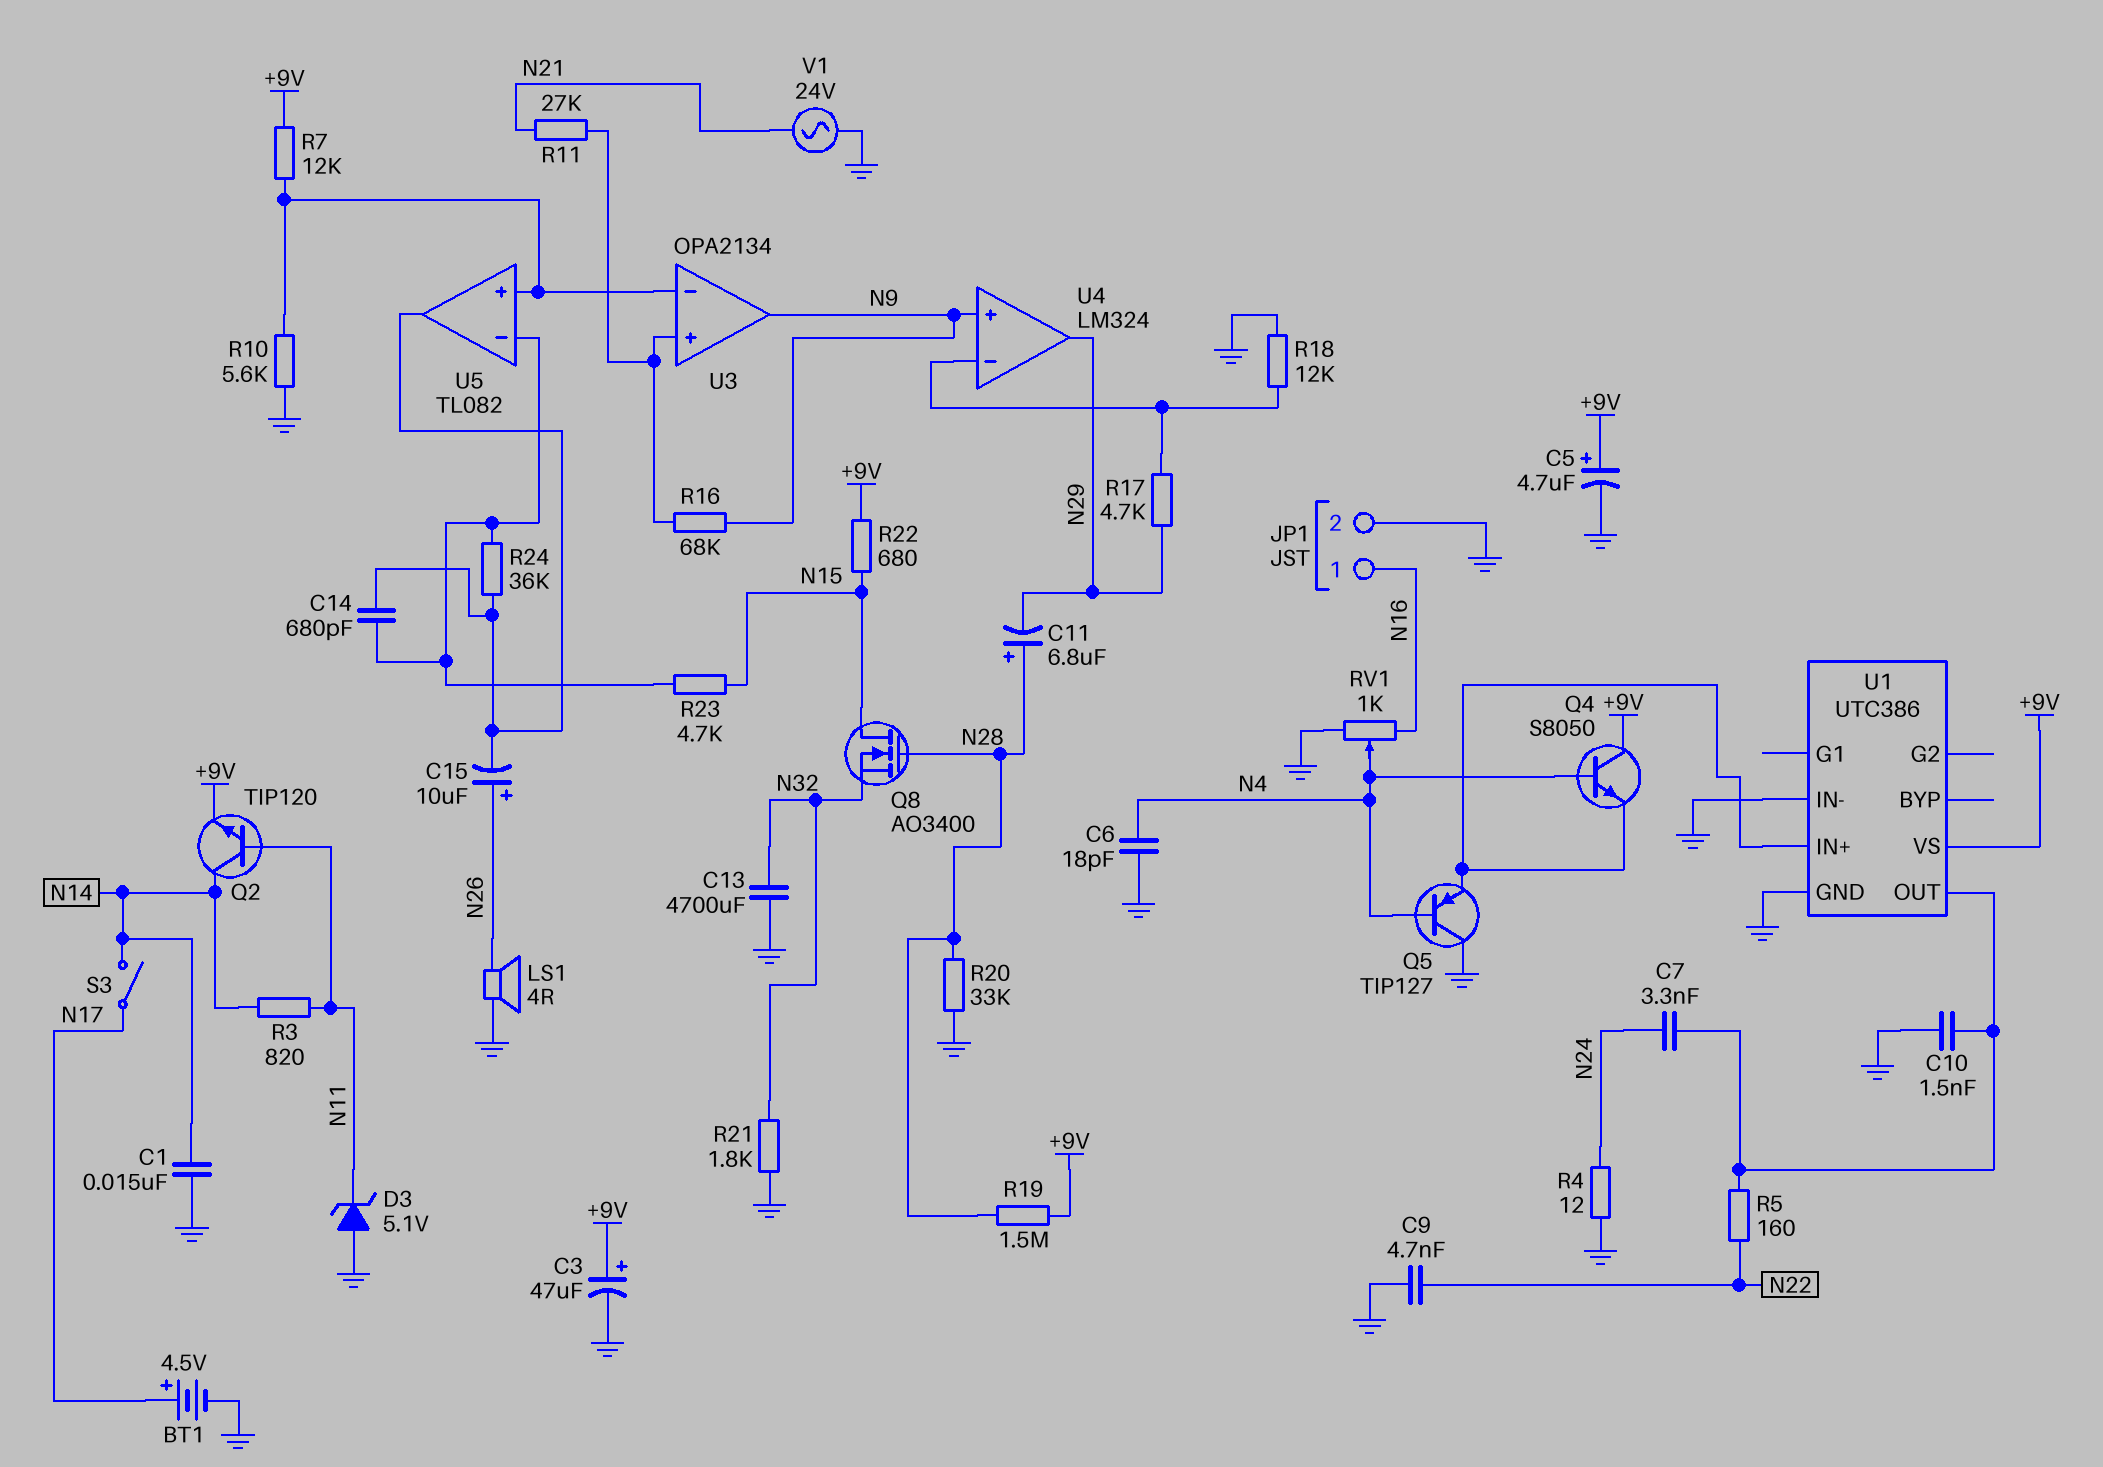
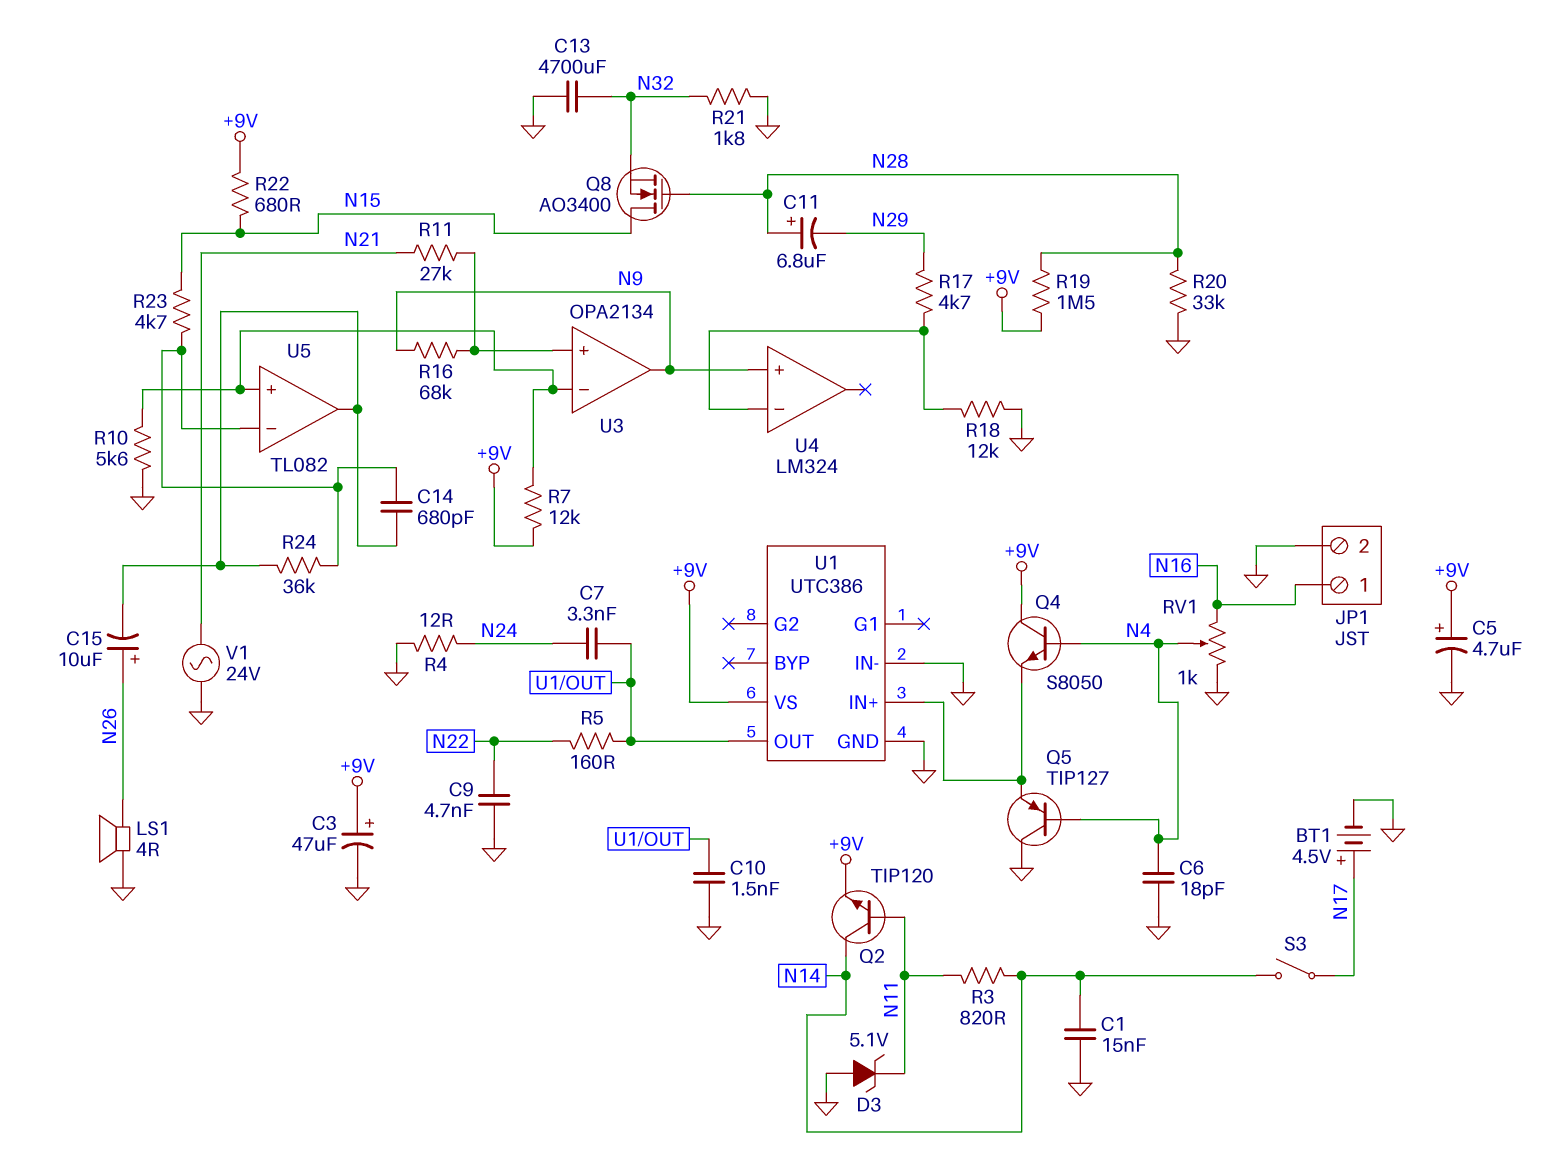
U4 pin out: N29 -> none

